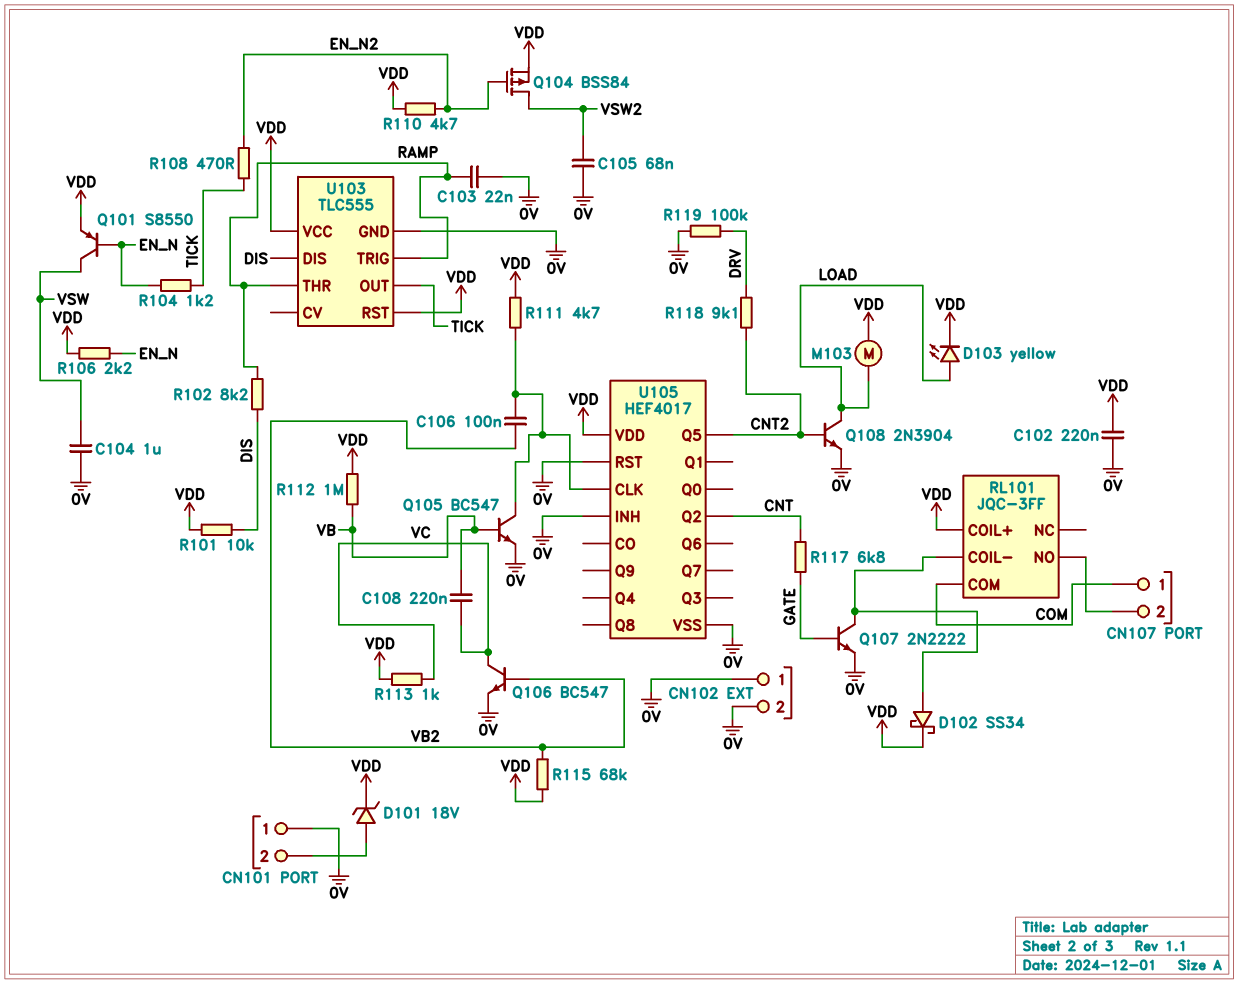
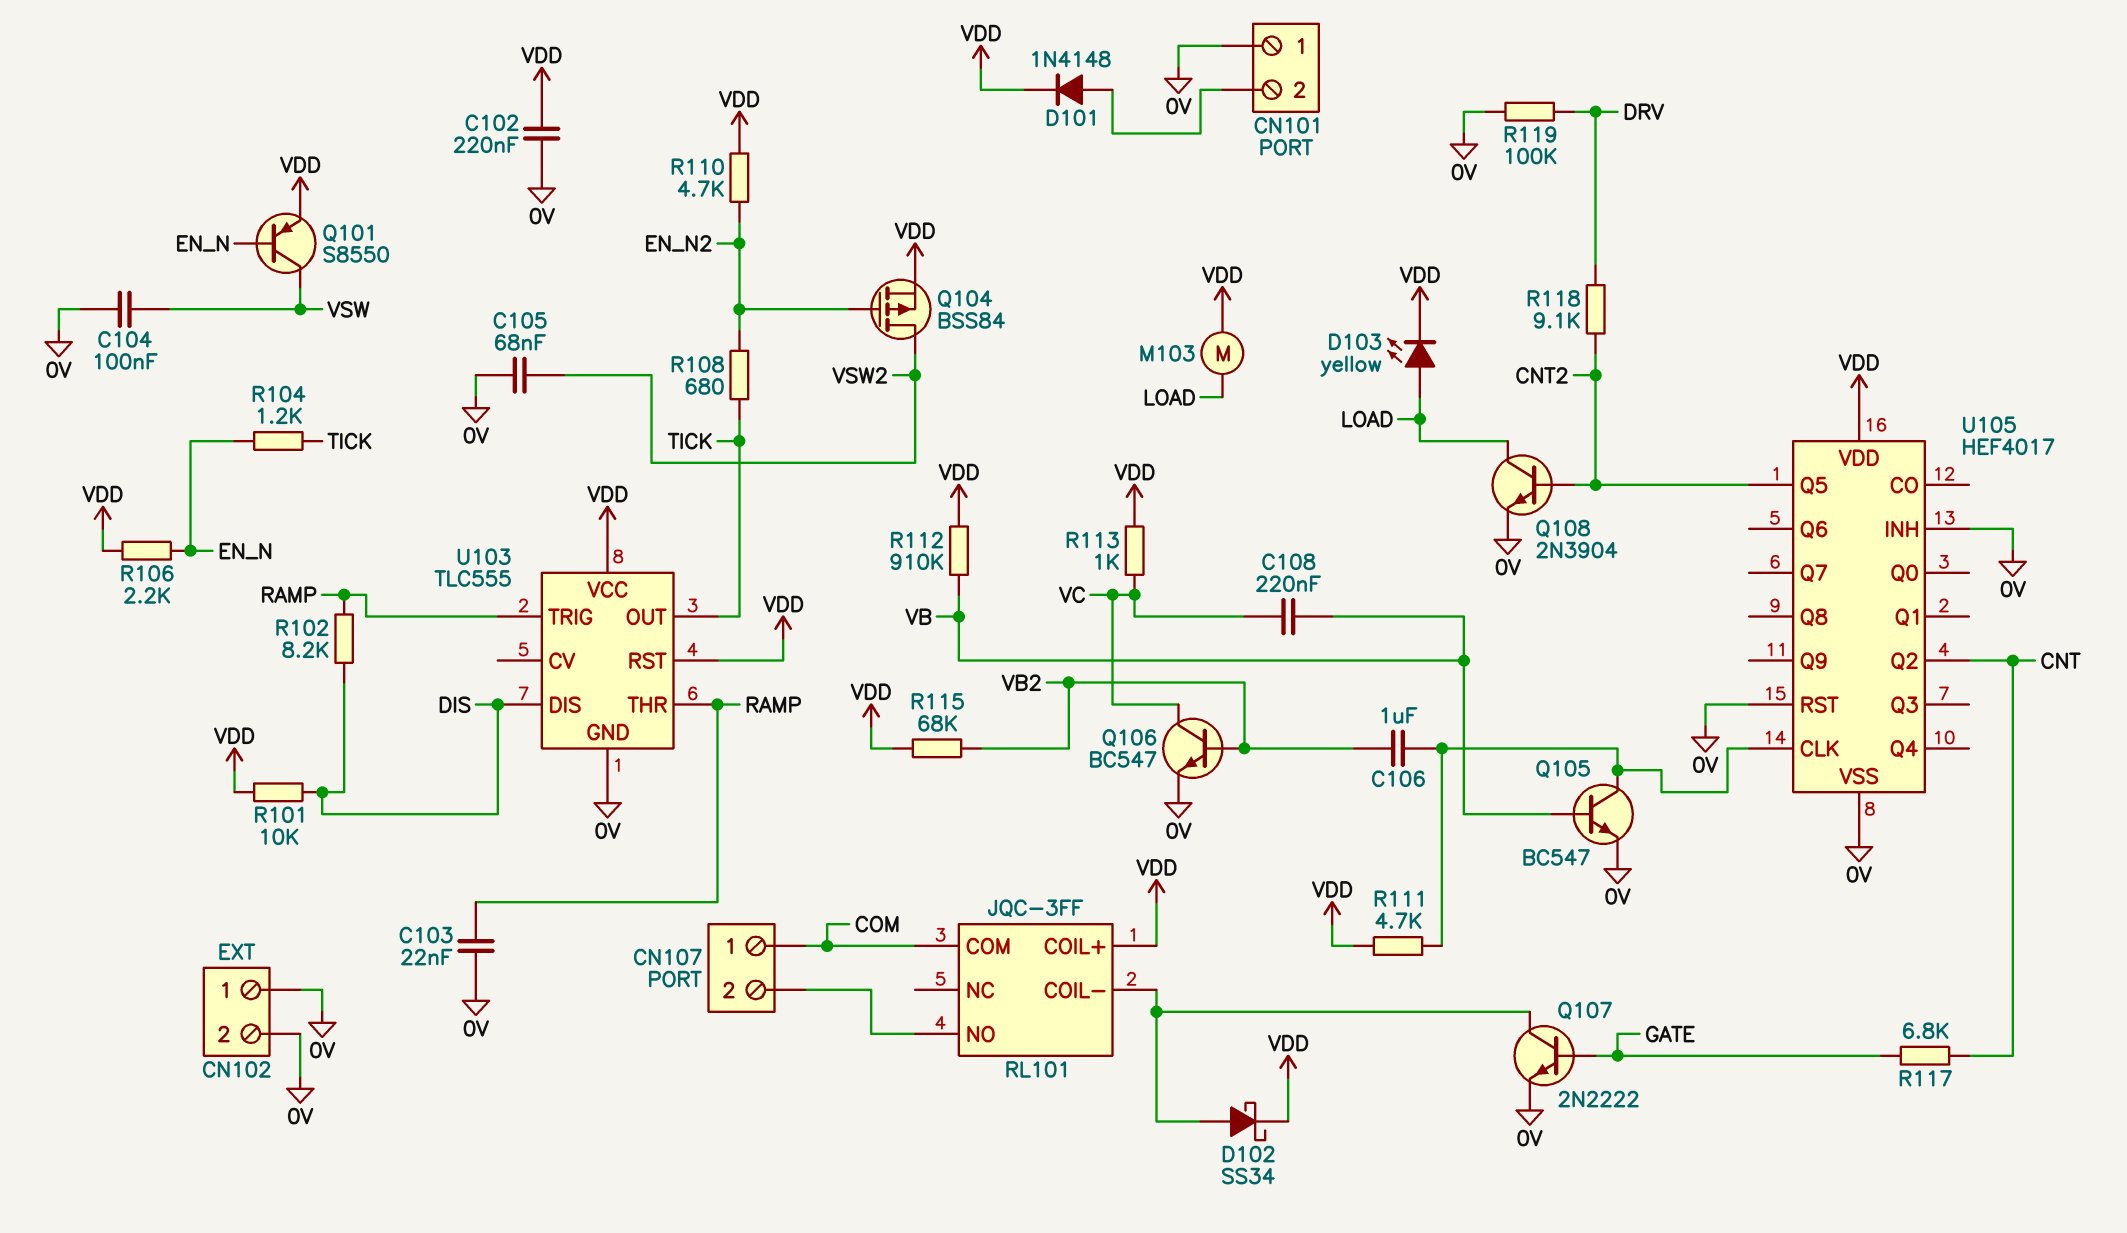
C104: 1uF (0V, VSW) -> 100nF (0V, VSW)
C106: 100nF (U105/CLK, VB2) -> 1uF (U105/CLK, VB2)
D101: zener 18V (A CN101/2, K VDD) -> diode 1N4148 (A CN101/2, K VDD)
R108: 470 (EN_N2, TICK) -> 680 (EN_N2, TICK)
R112: 1M (VB, VDD) -> 910k (VB, VDD)

